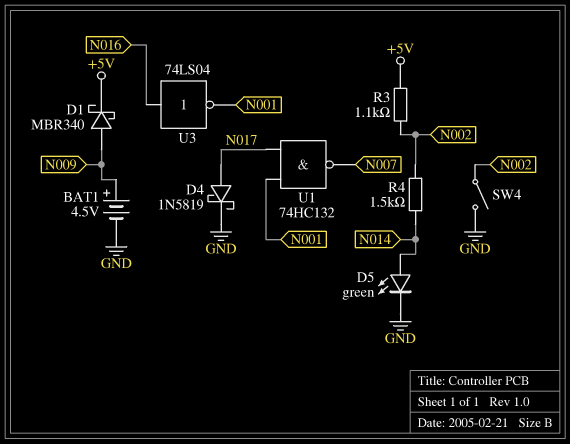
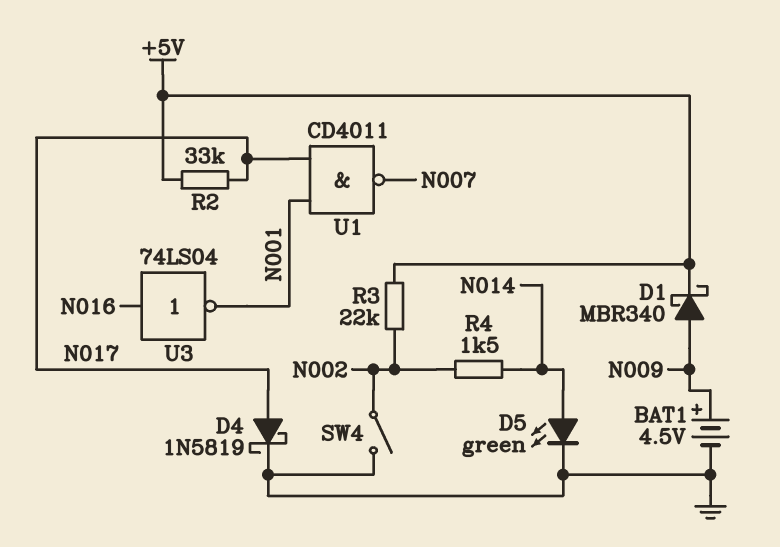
R2: none -> 33k (+5V, N017)
R3: 1.1k (+5V, N002) -> 22k (+5V, N002)
U1: NAND 74HC132 (in N001, in N017, out N007) -> NAND CD4011 (in N001, in N017, out N007)

